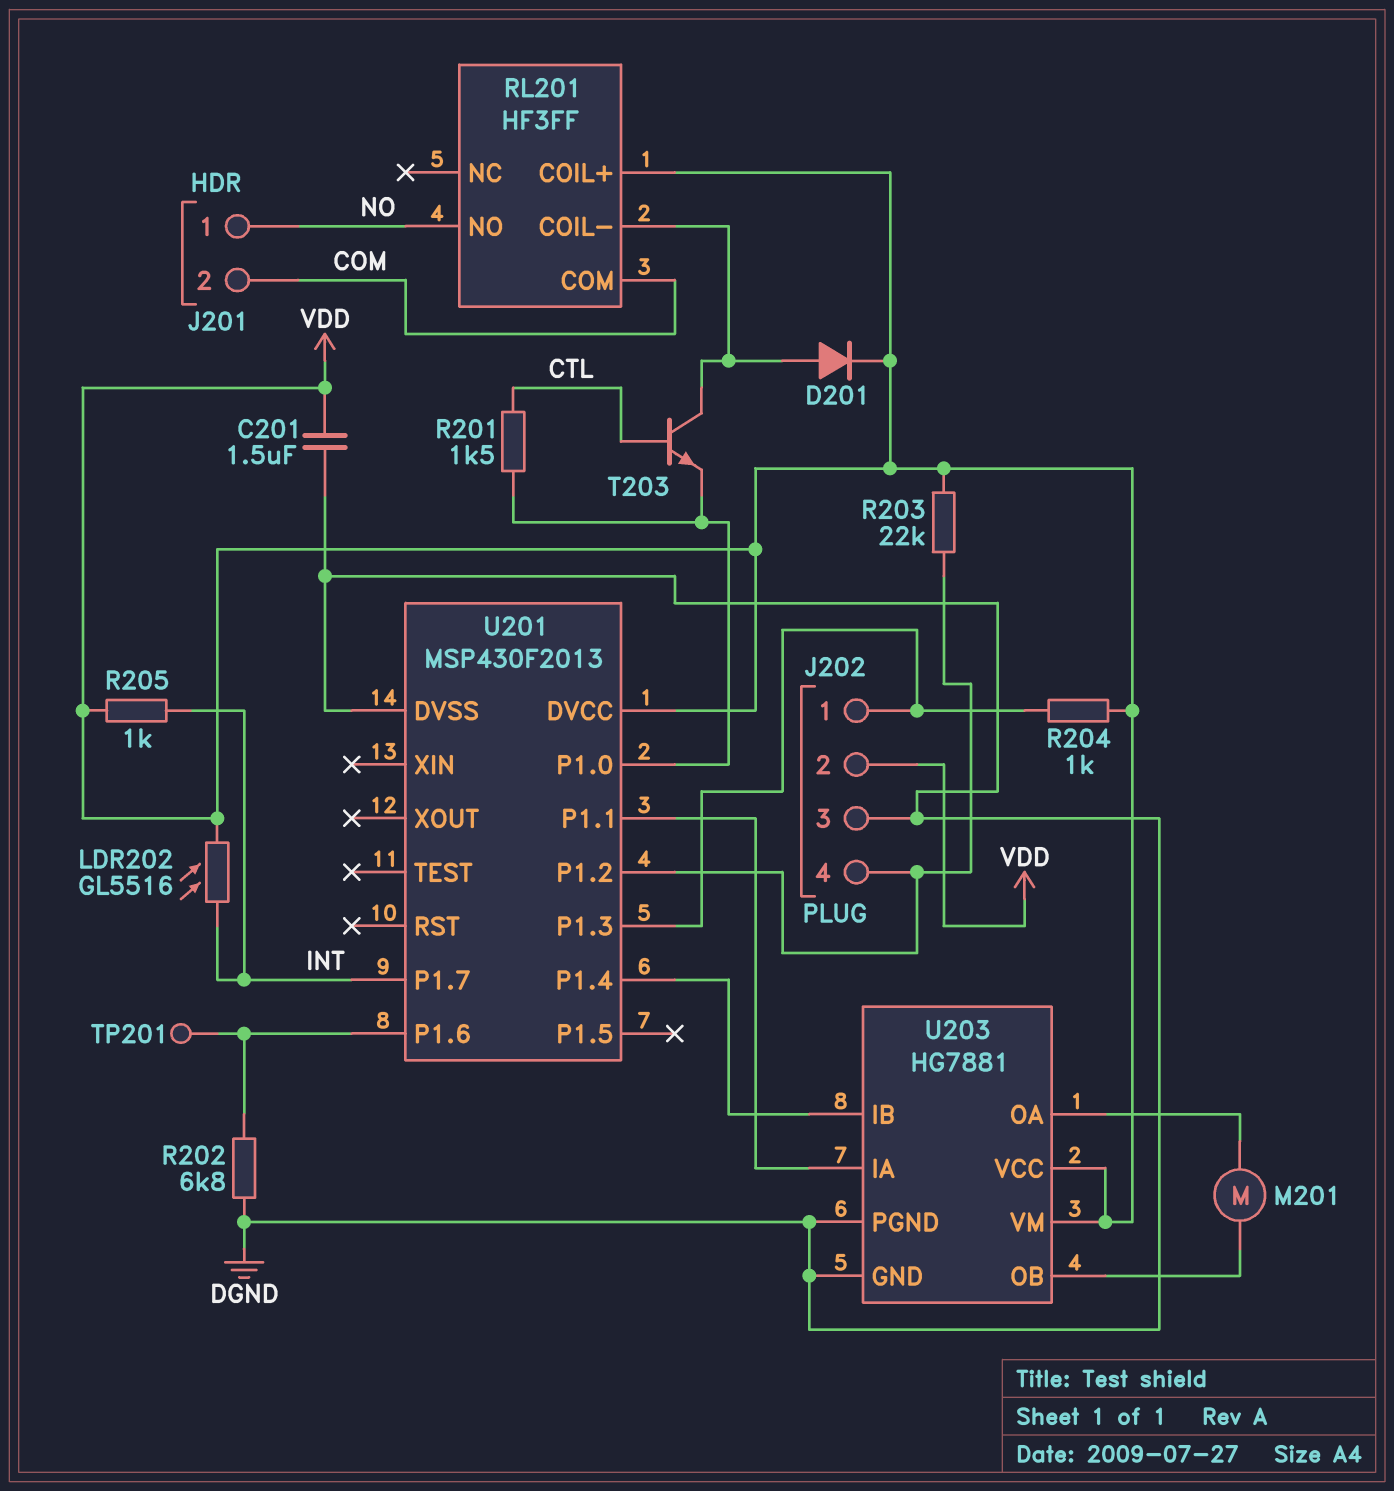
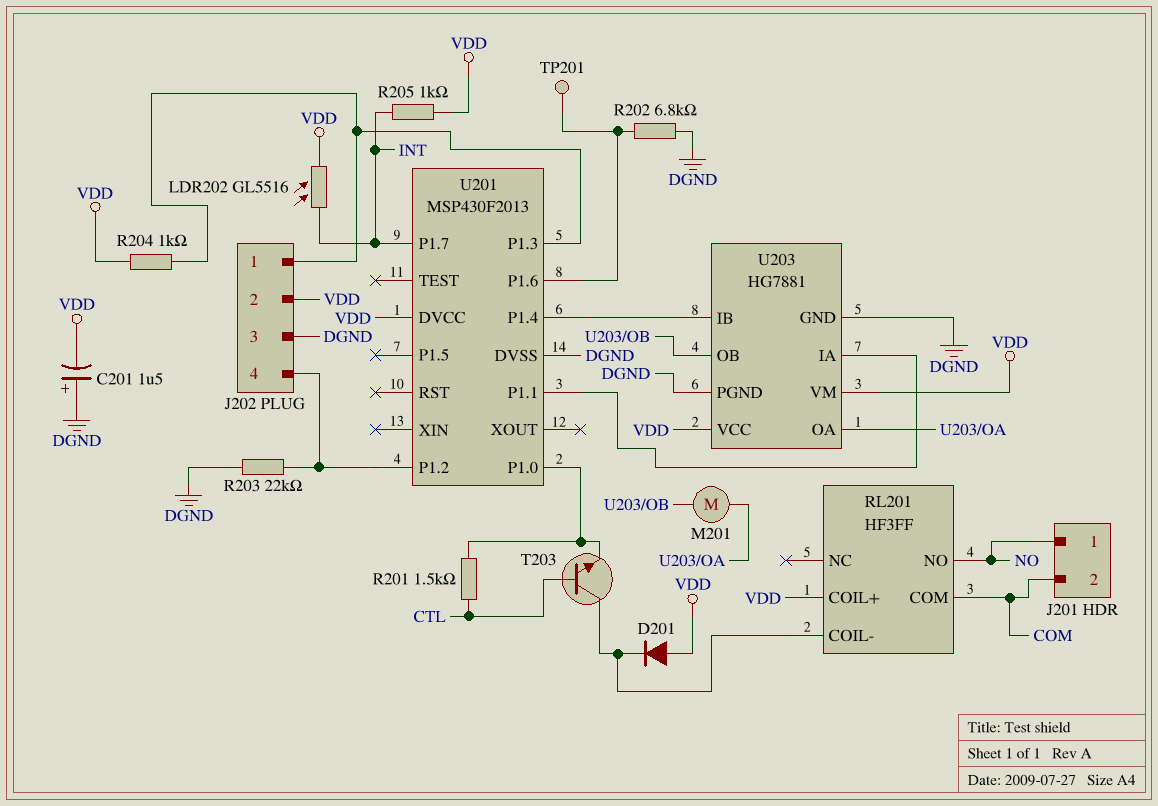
C201: 1.5uF (DGND, VDD) -> 1.5uF (plus DGND, minus VDD)
D201: diode (A RL201/COIL-, K VDD) -> diode (A VDD, K RL201/COIL-)
R203: 22k (J202/4, VDD) -> 22k (DGND, J202/4)

